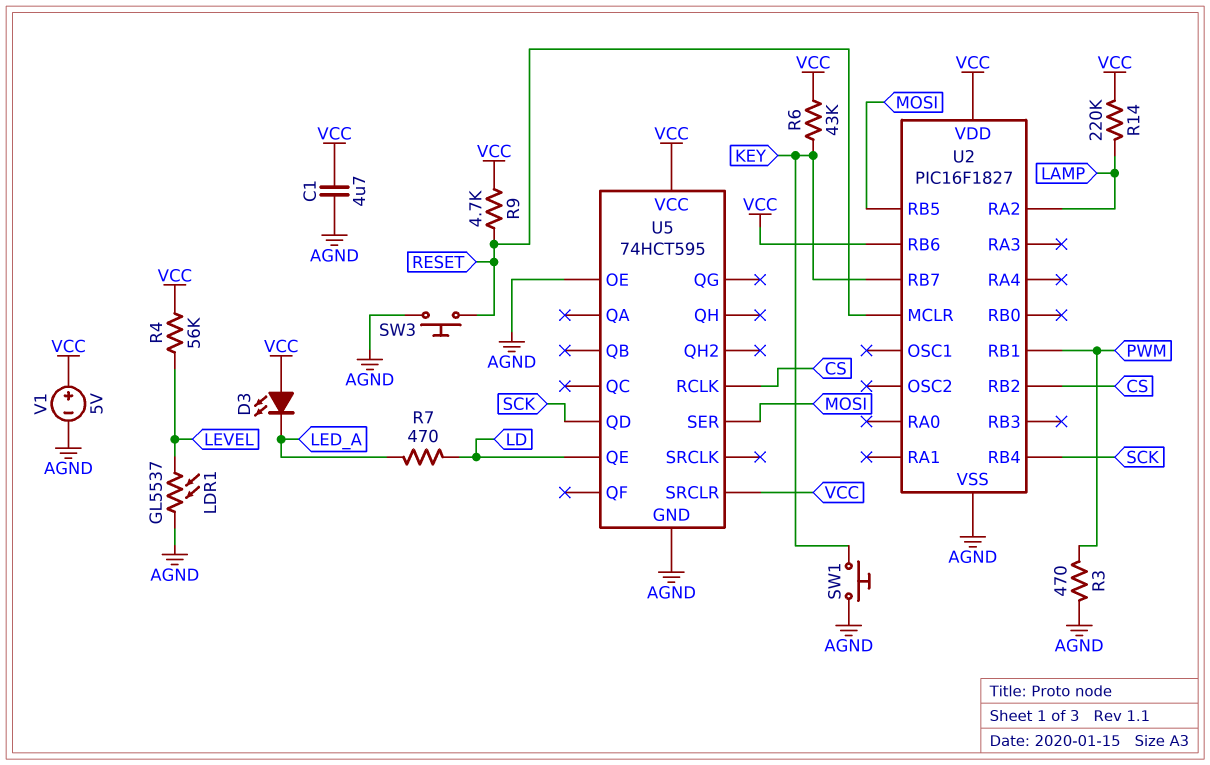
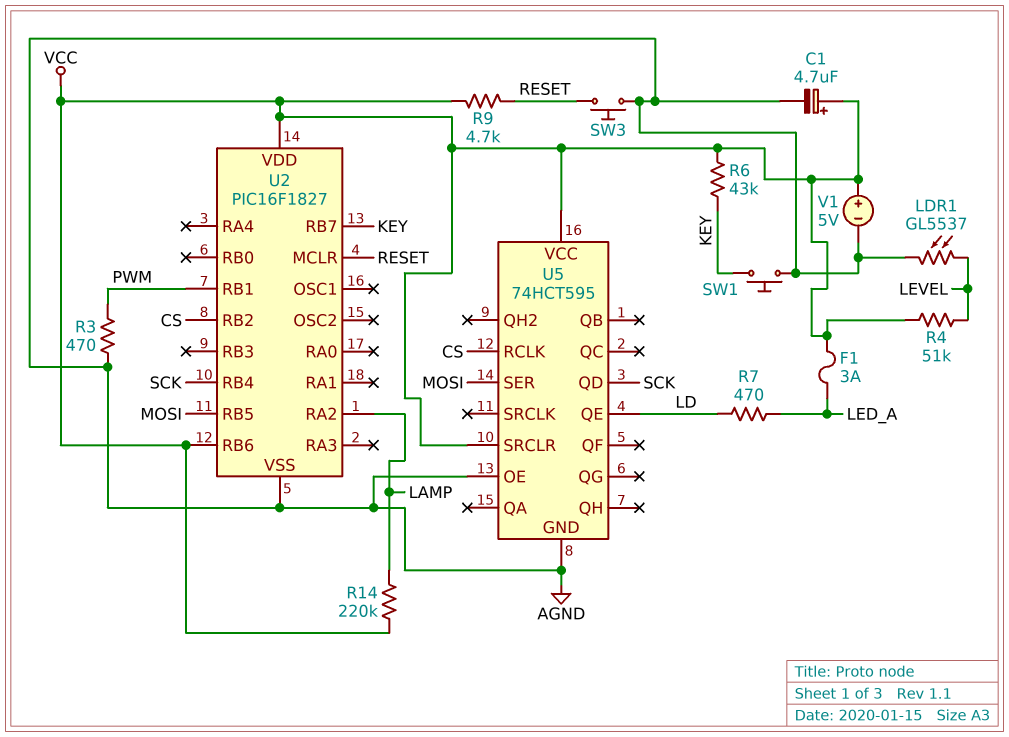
C1: 4.7uF (AGND, VCC) -> 4.7uF (plus VCC, minus AGND)
D3: LED (A VCC, K LED_A) -> none
F1: none -> 3A (LED_A, VCC)
R4: 56k (LEVEL, VCC) -> 51k (LEVEL, VCC)

